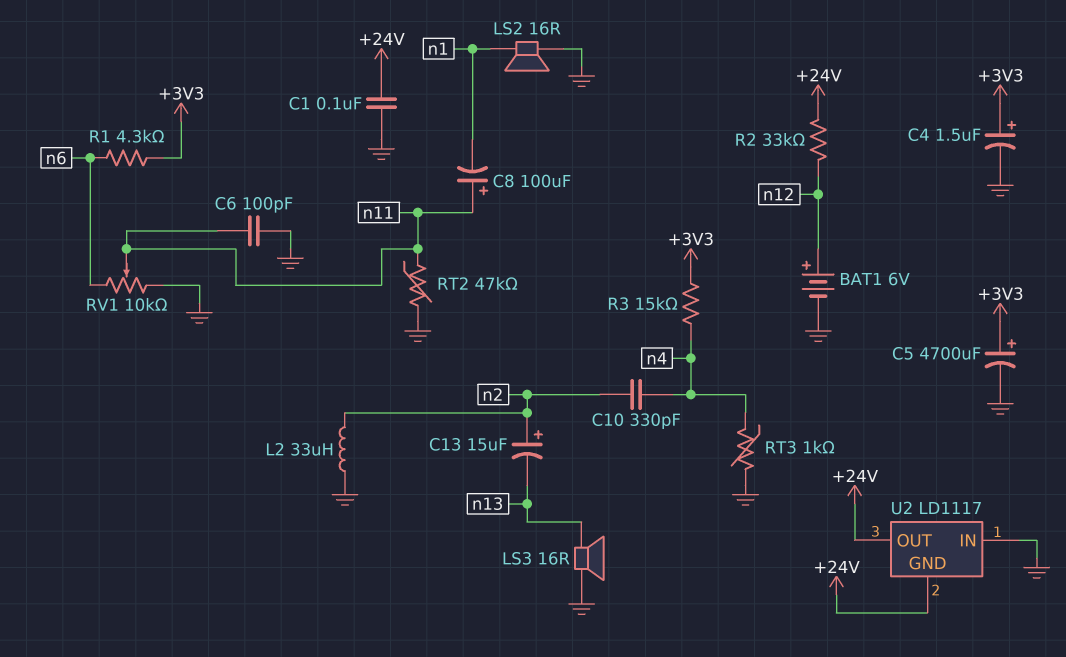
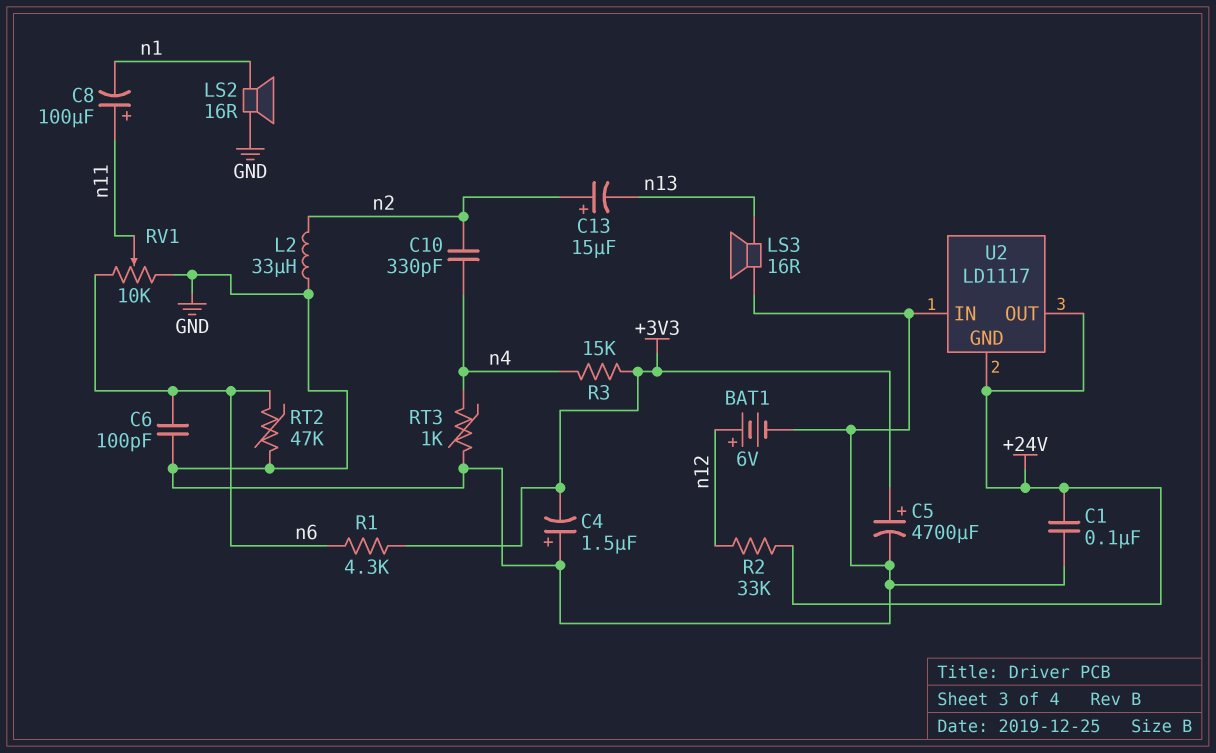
C4: 1.5uF (plus +3V3, minus GND) -> 1.5uF (plus GND, minus +3V3)
C6: 100pF (GND, n11) -> 100pF (GND, n6)
RT2: 47k (GND, n11) -> 47k (GND, n6)

